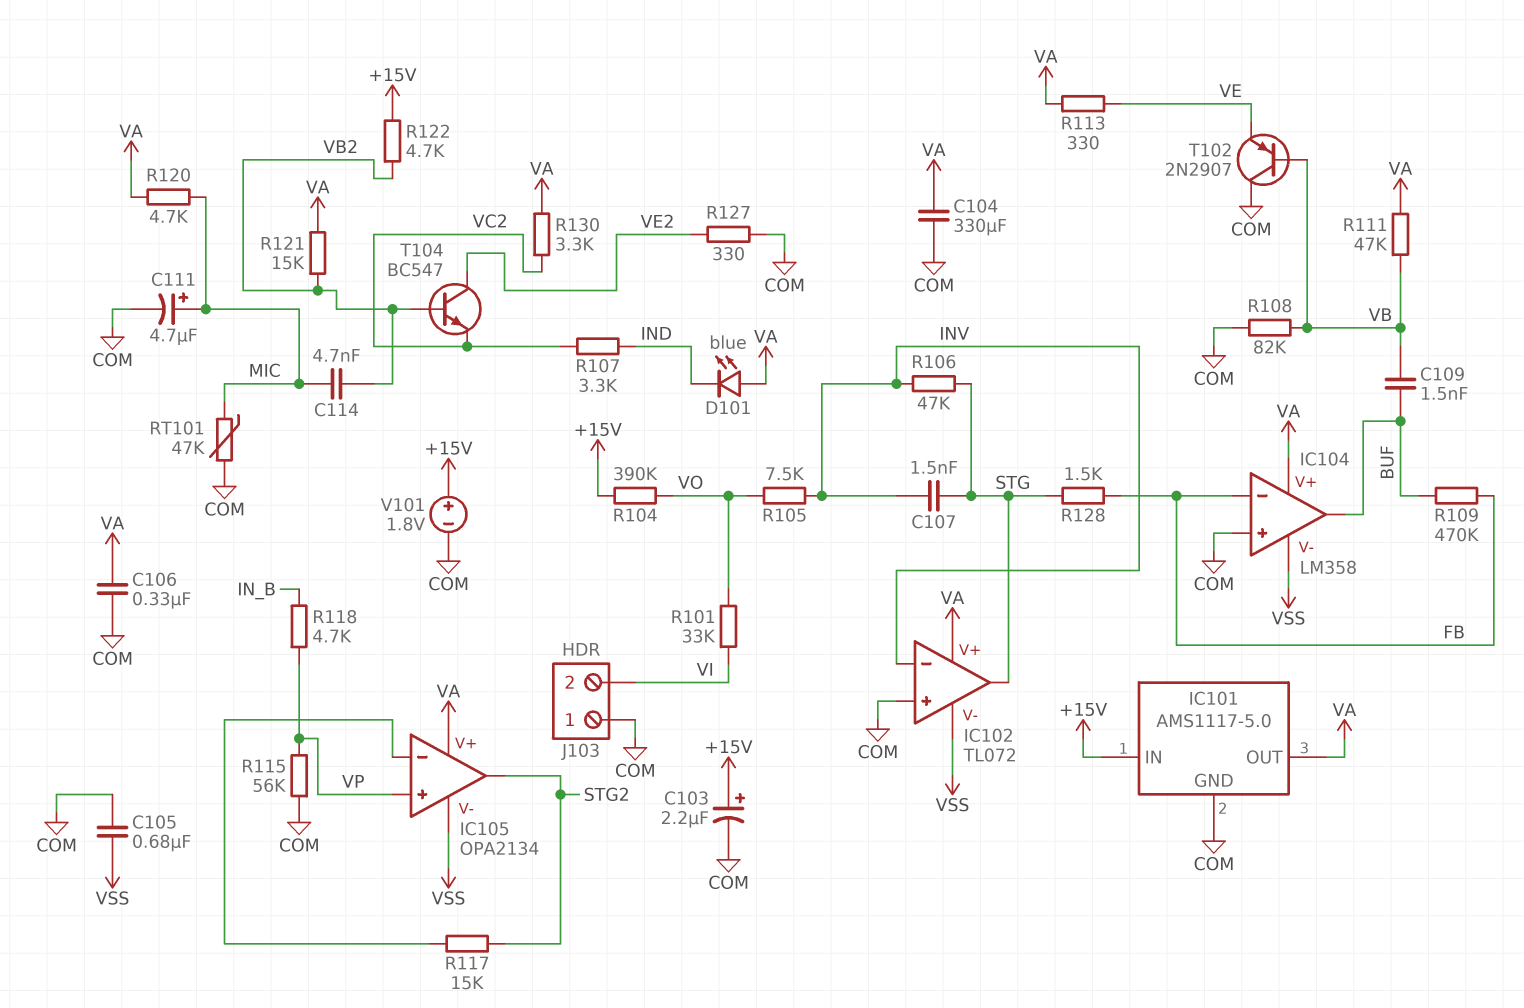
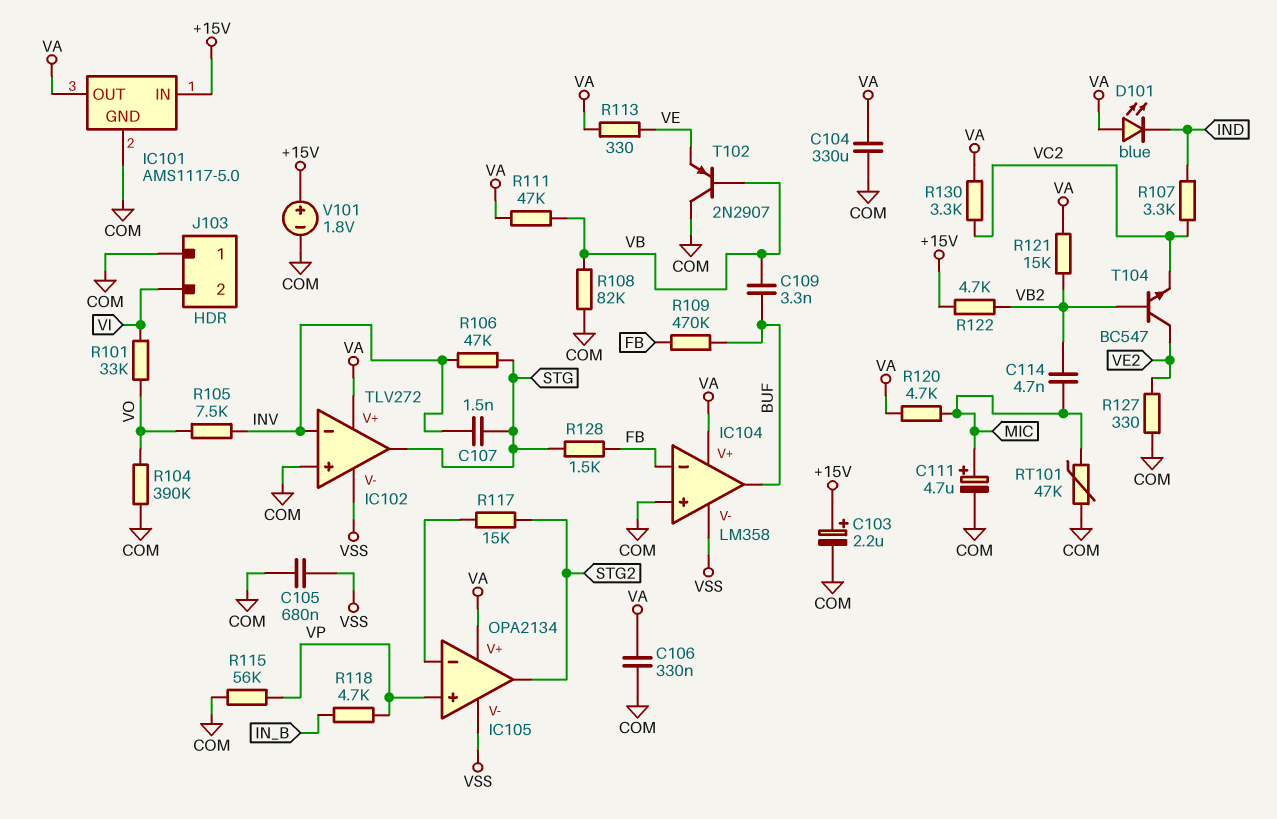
C109: 1.5nF (BUF, VB) -> 3.3nF (BUF, VB)
IC102: TL072 -> TLV272
R104: 390k (+15V, VO) -> 390k (COM, VO)

